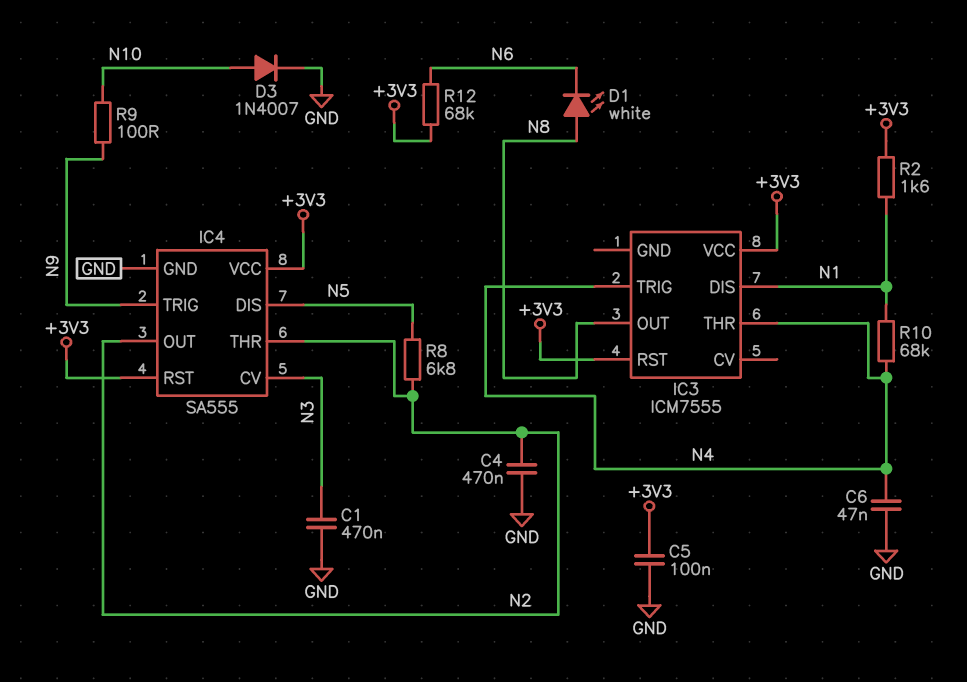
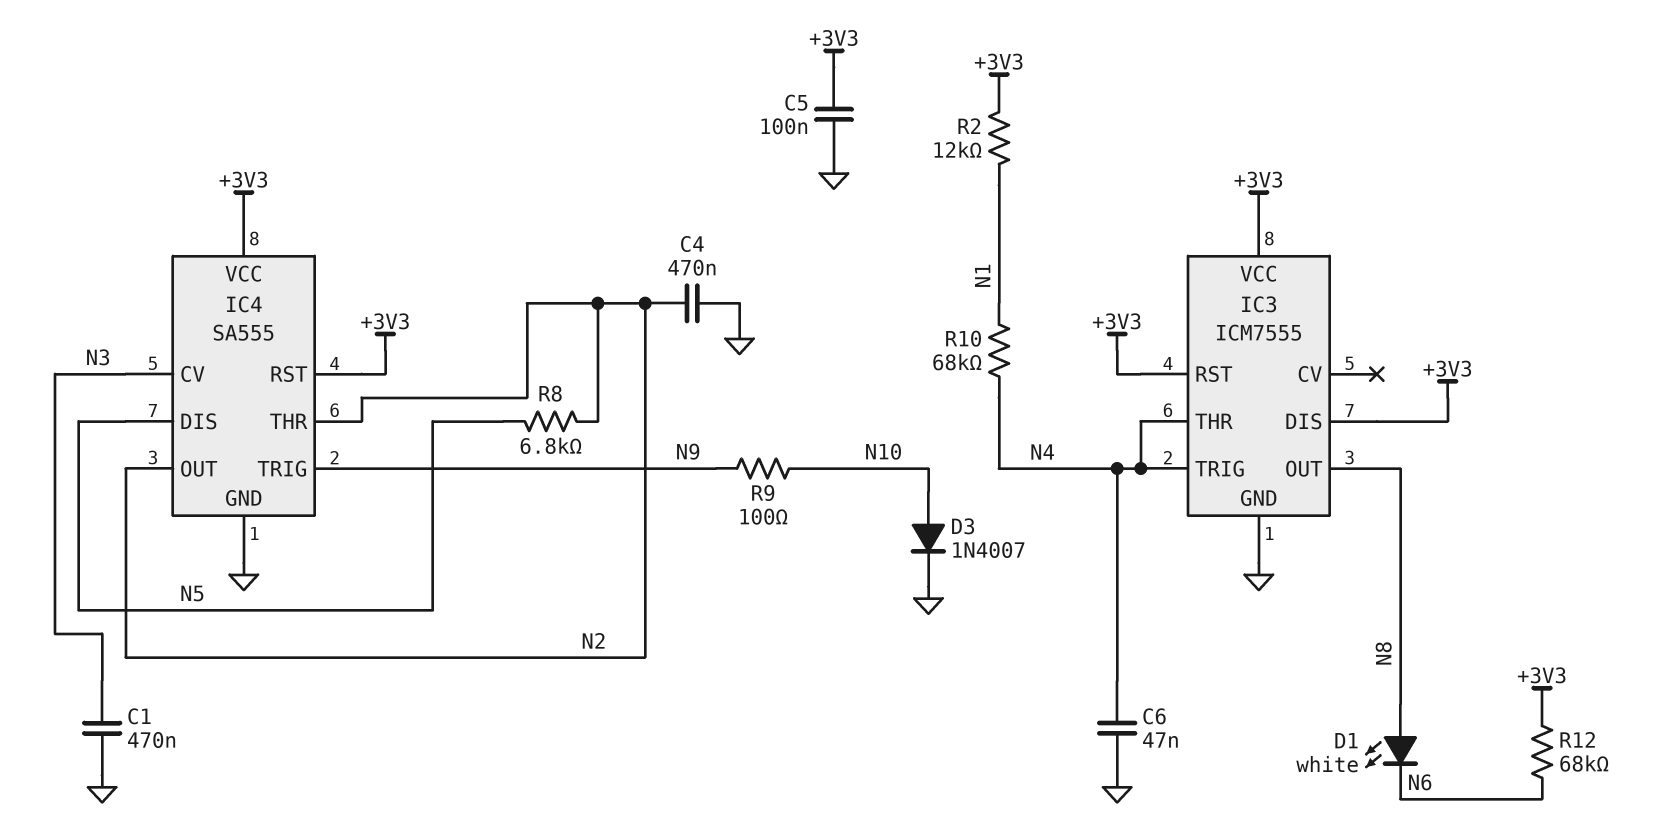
IC3 pin DIS: N1 -> +3V3
IC3 pin GND: none -> GND
R2: 1.6k (+3V3, N1) -> 12k (+3V3, N1)

